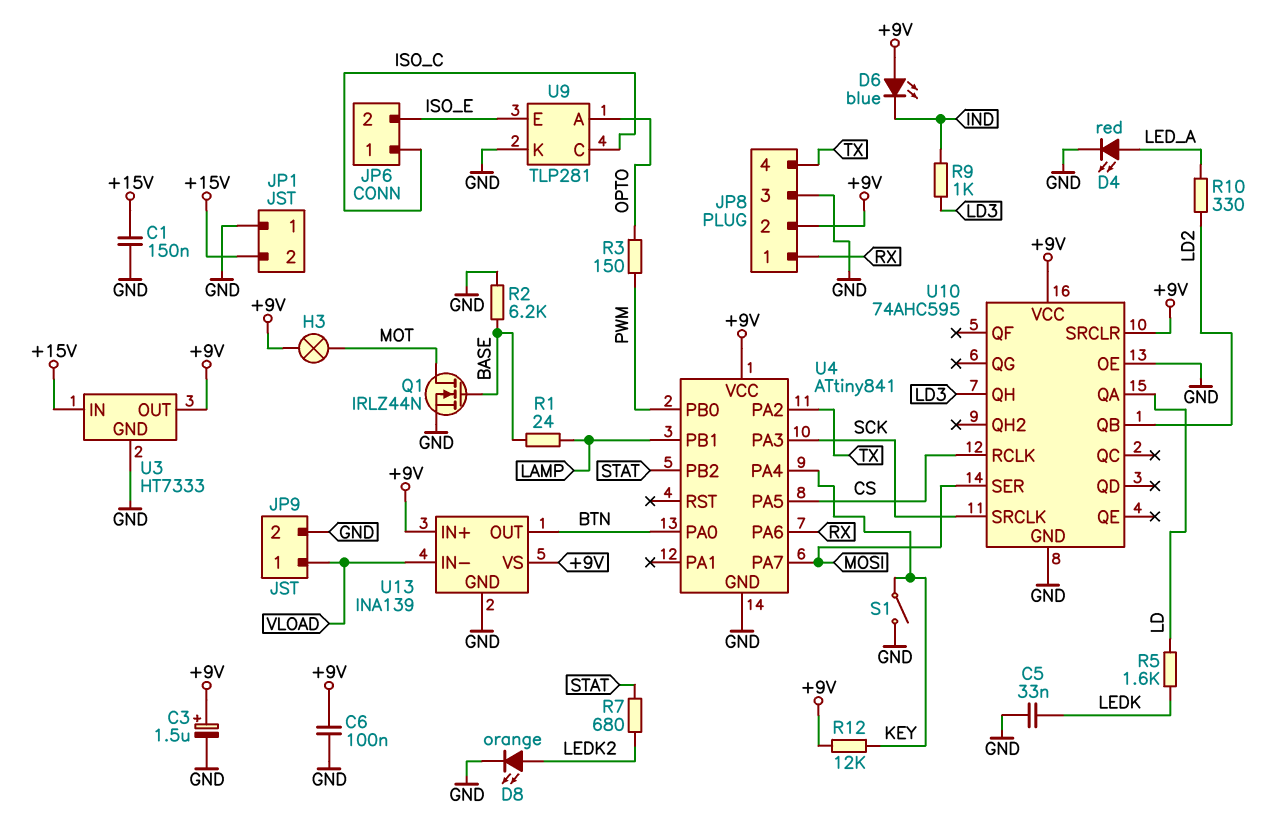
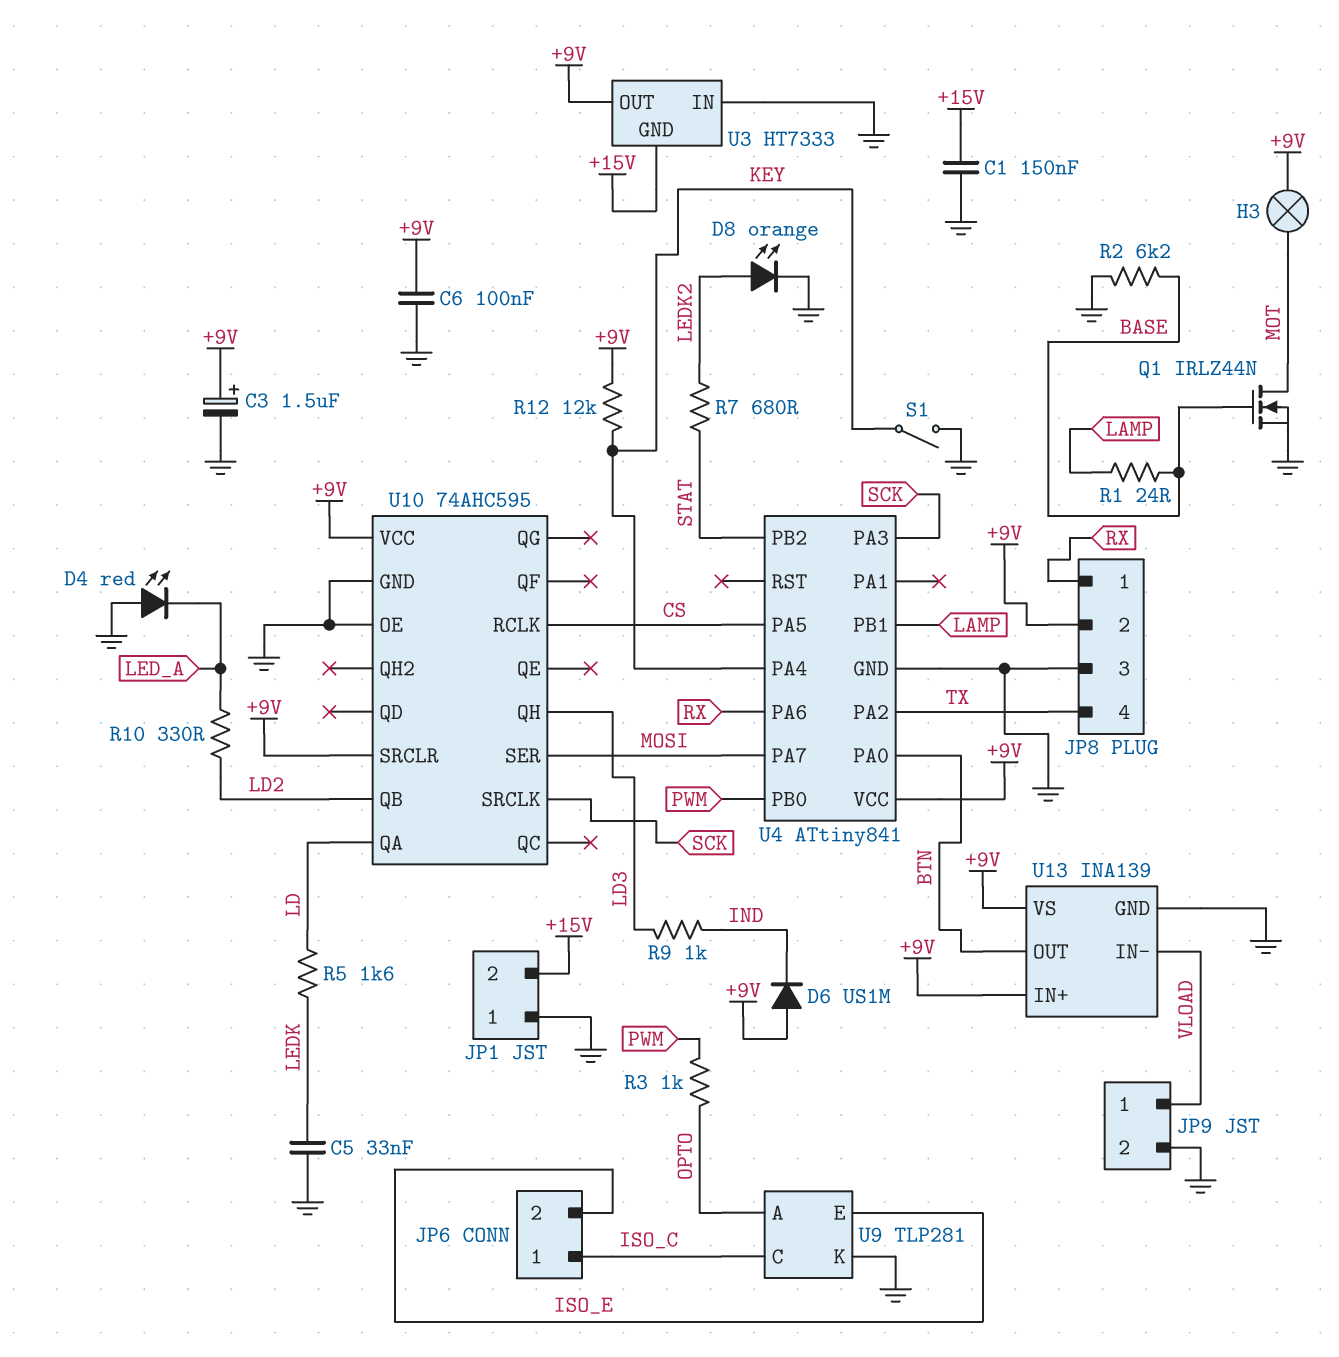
D4: LED red (A LED_A, K GND) -> LED red (A GND, K LED_A)
D6: LED blue (A +9V, K IND) -> diode US1M (A +9V, K IND)
R3: 150 (OPTO, PWM) -> 1k (OPTO, PWM)
U3 pin GND: GND -> +15V
U3 pin IN: +15V -> GND

